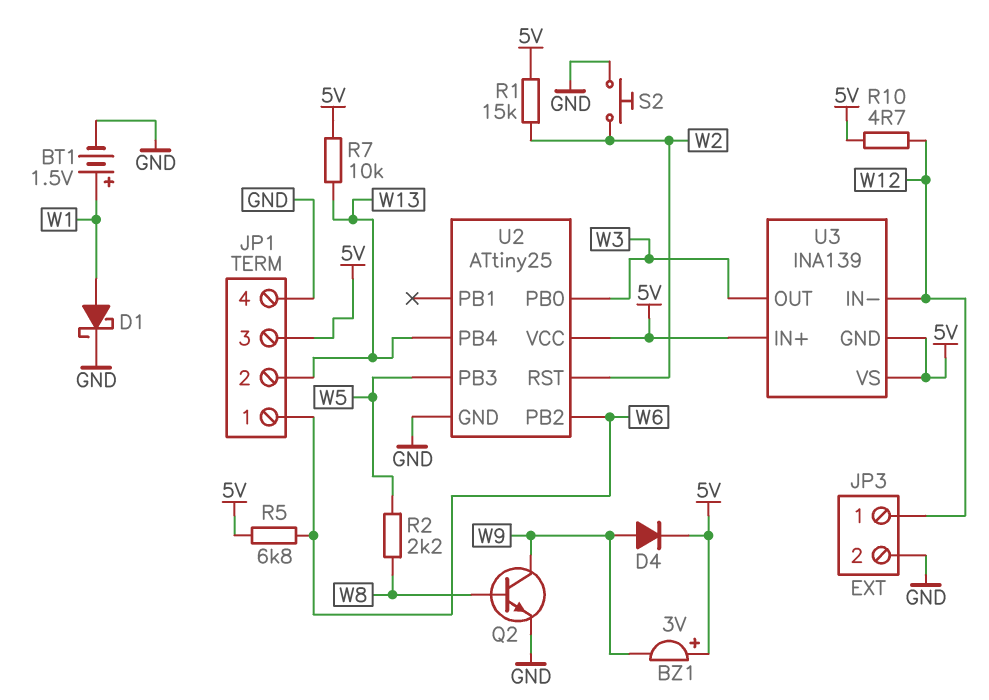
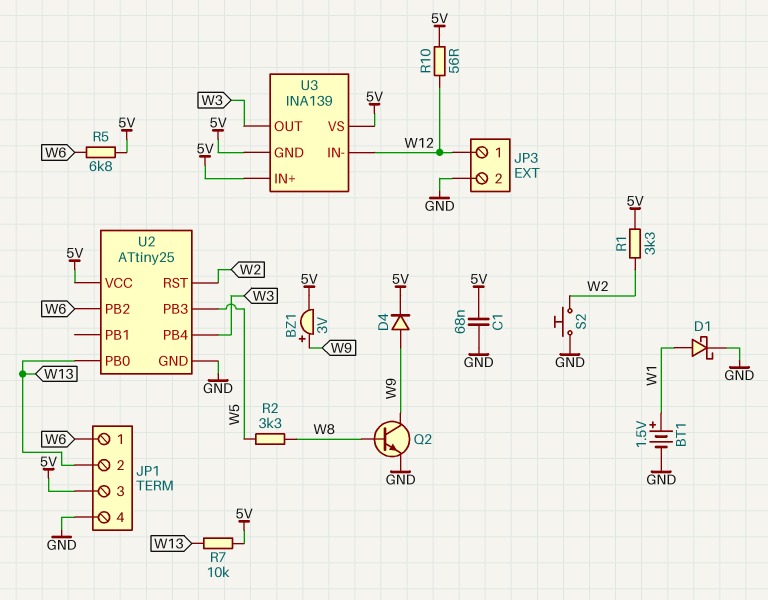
BZ1: buzzer 3V (plus 5V, minus W9) -> buzzer 3V (plus W9, minus 5V)
C1: none -> 68nF (5V, GND)
R1: 15k (5V, W2) -> 3.3k (5V, W2)
R2: 2.2k (W5, W8) -> 3.3k (W5, W8)
R10: 4.7 (5V, W12) -> 56 (5V, W12)
U2 pin PB0: W3 -> W13
U2 pin PB4: W13 -> W3

